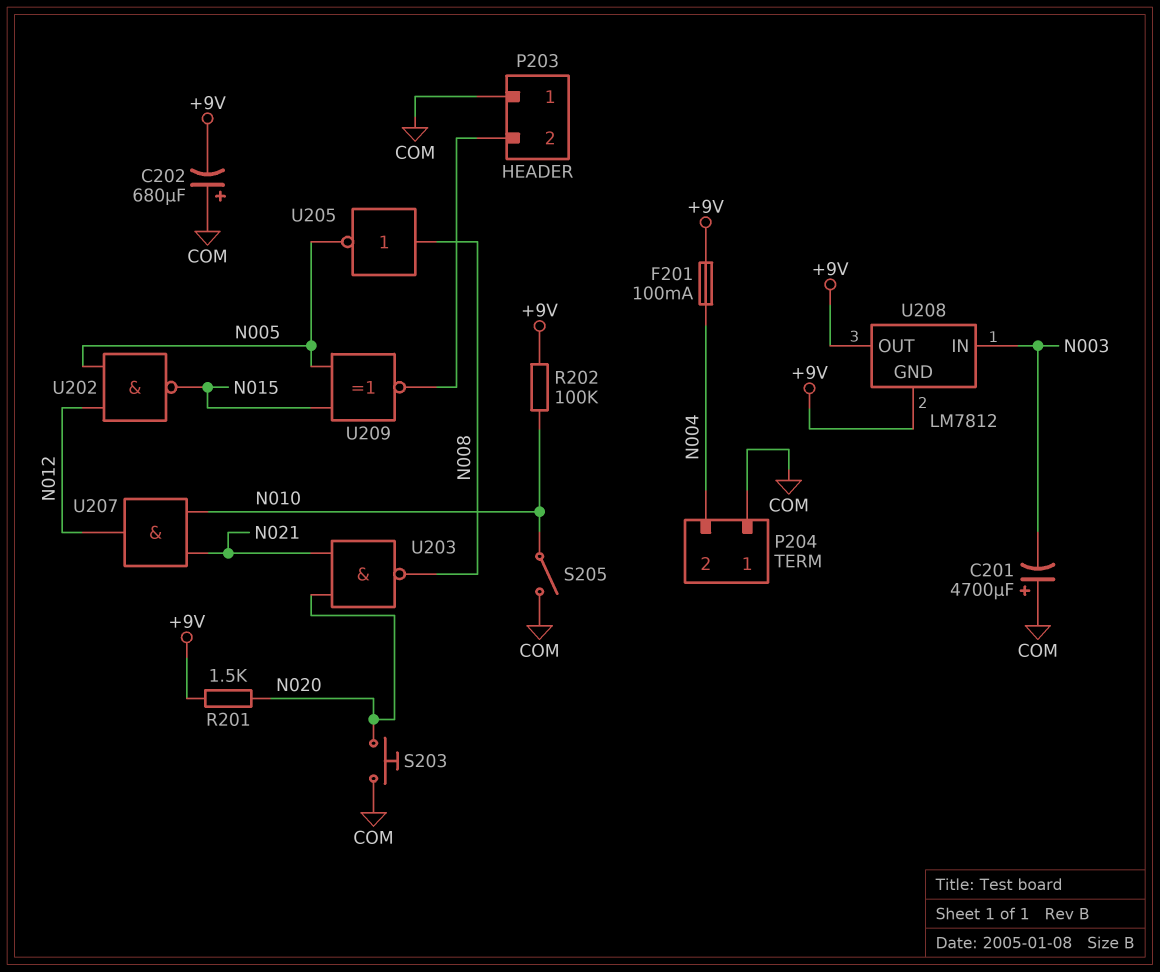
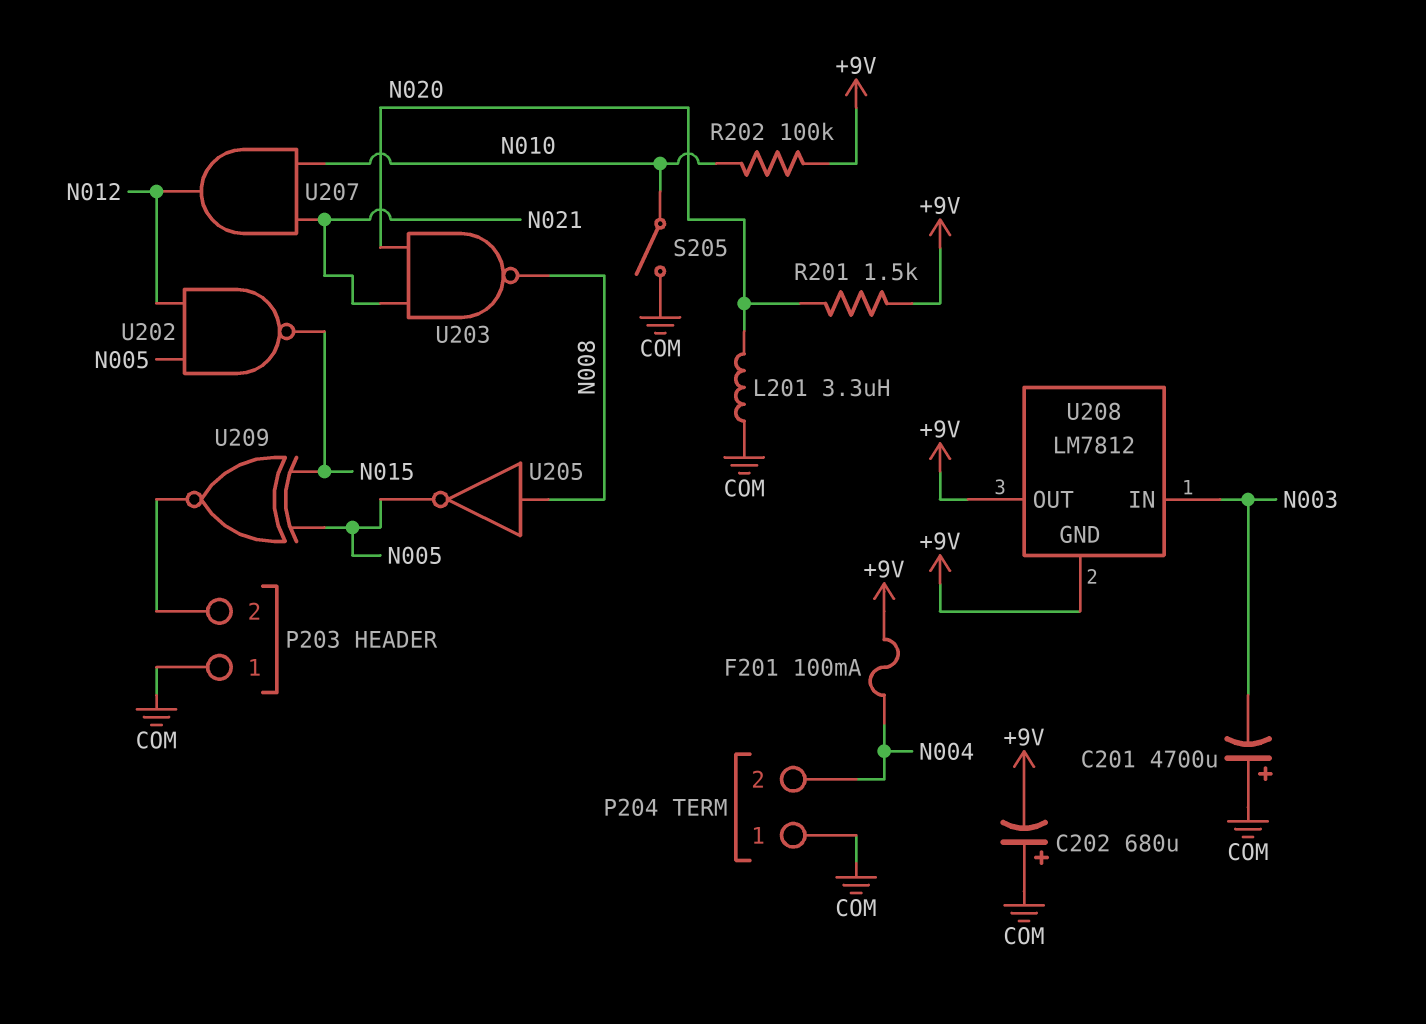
L201: none -> 3.3uH (COM, N020)
S203: button (COM, N020) -> none

